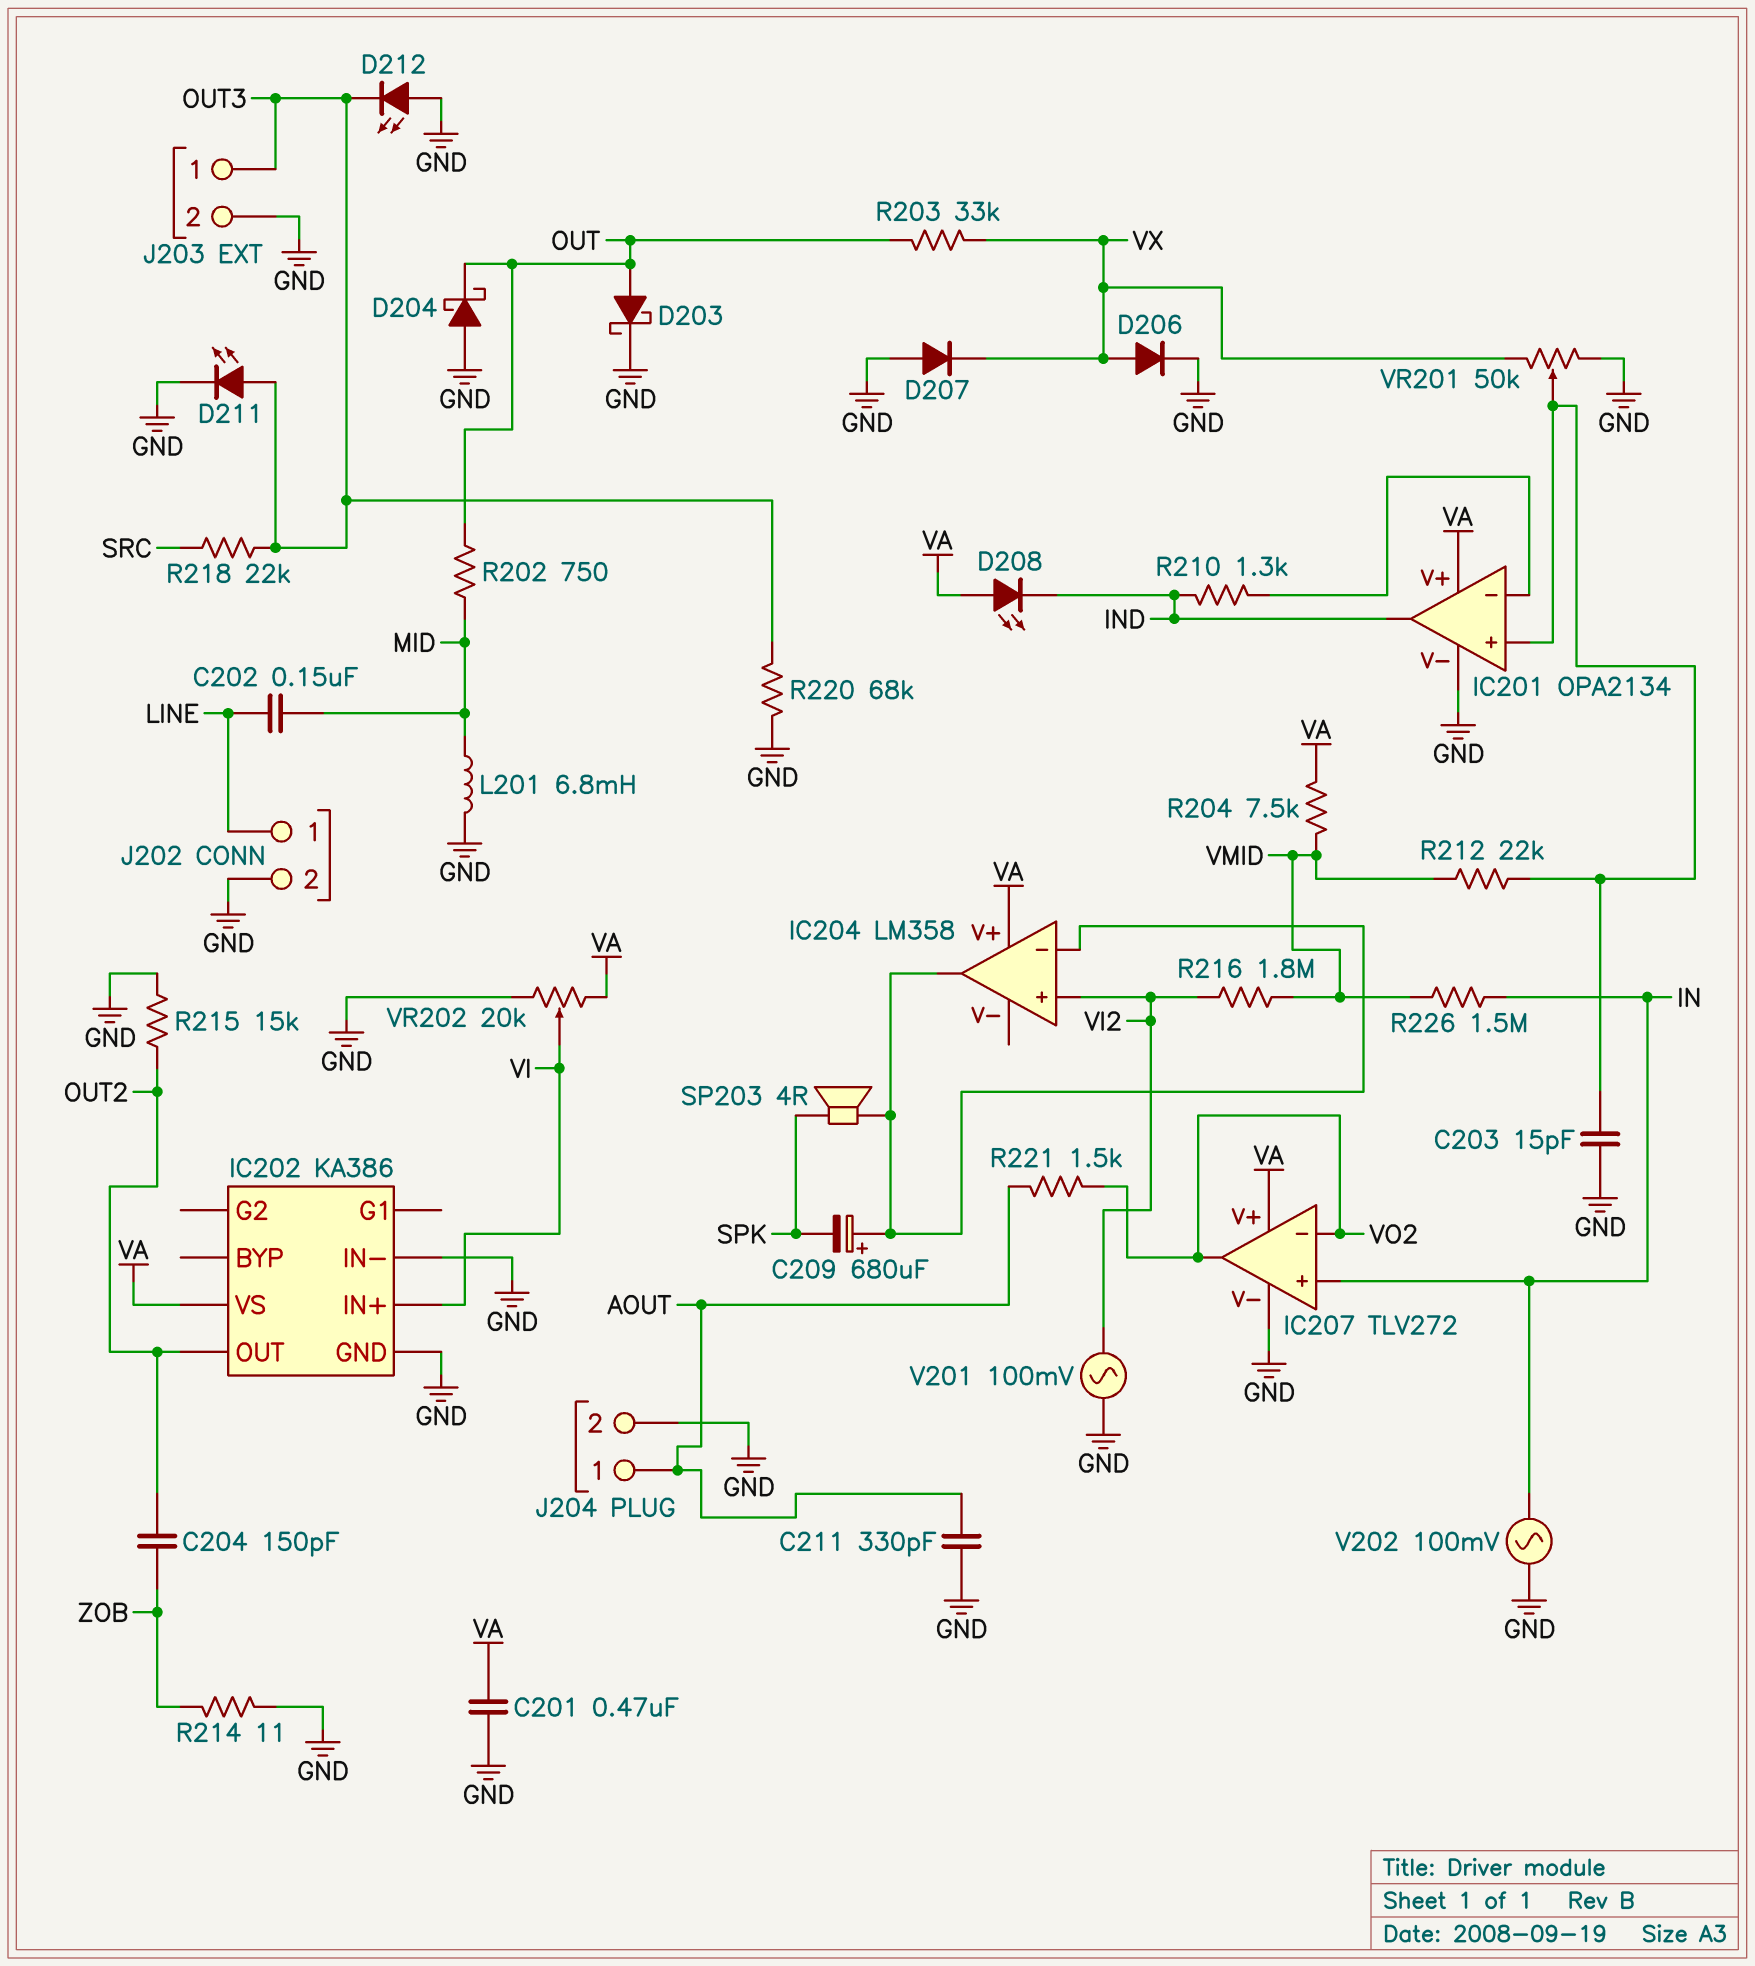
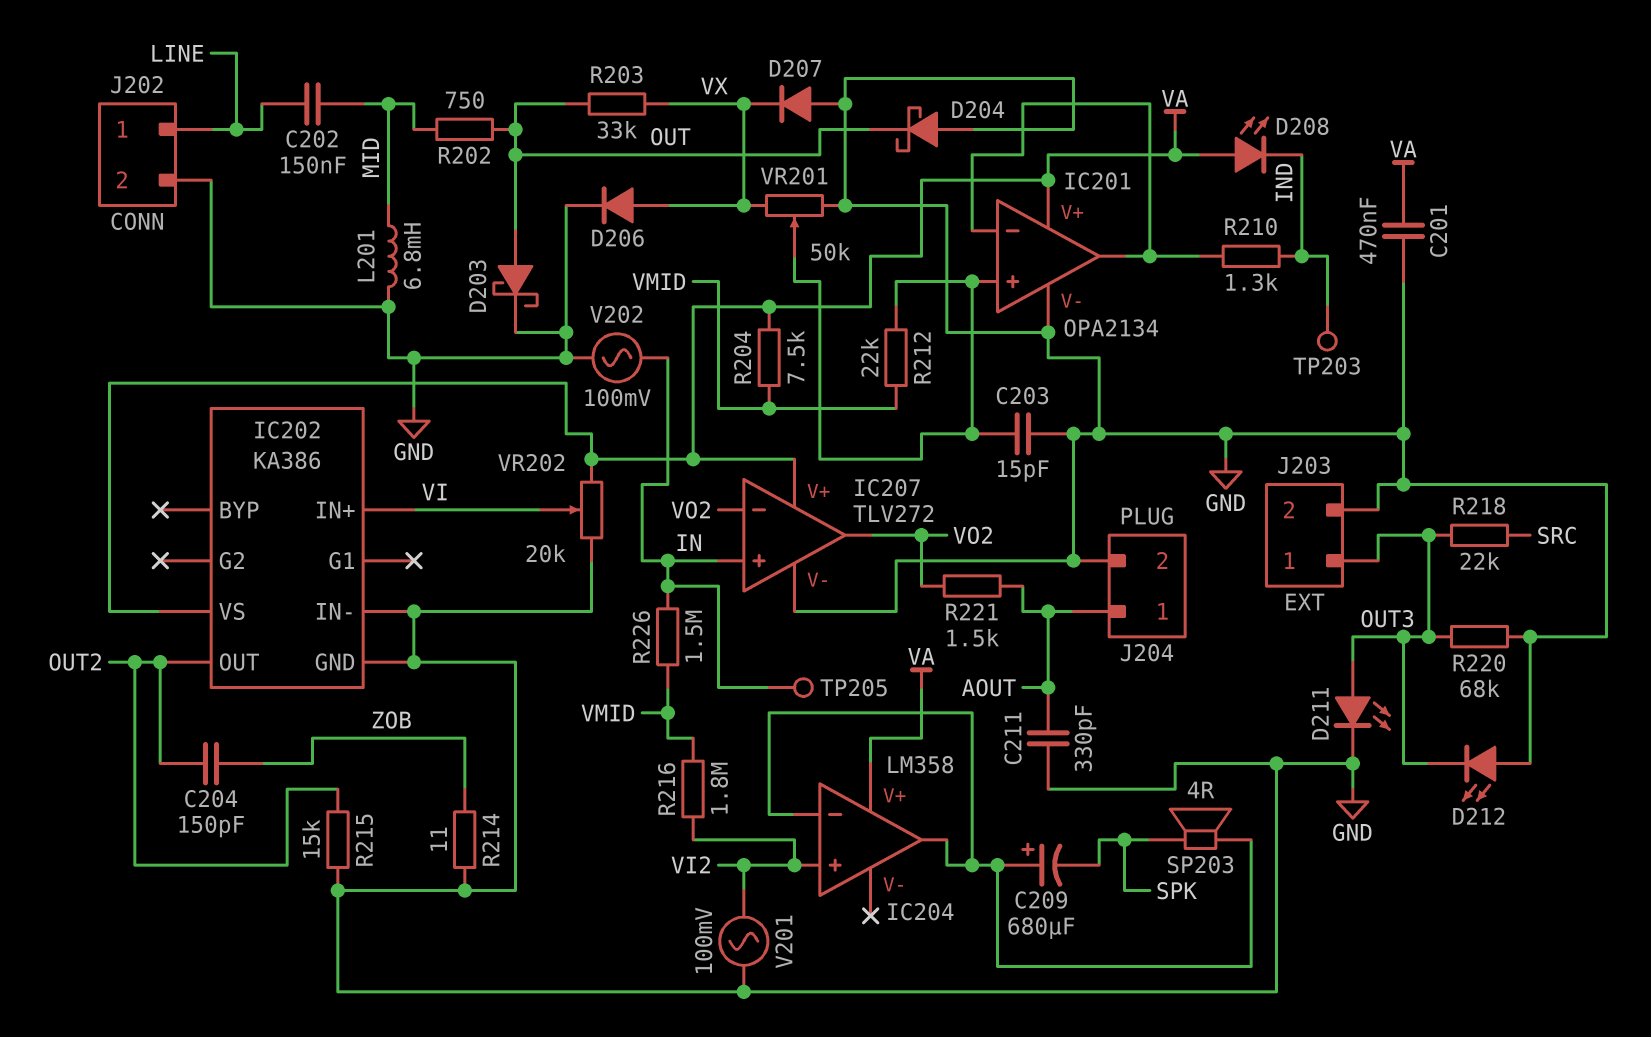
IC201 pin out: IND -> IC201/in-
TP203: none -> test point (IND)
TP205: none -> test point (IN)

